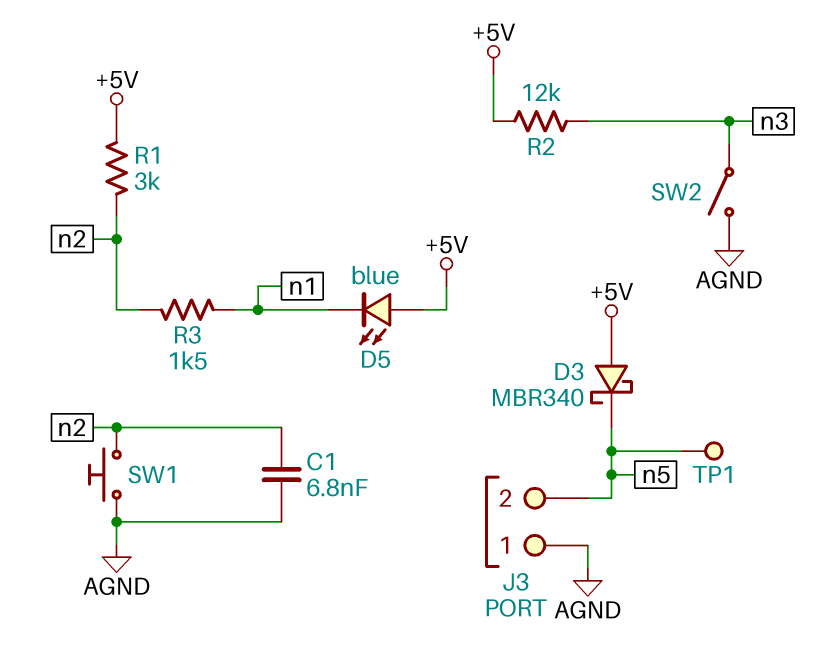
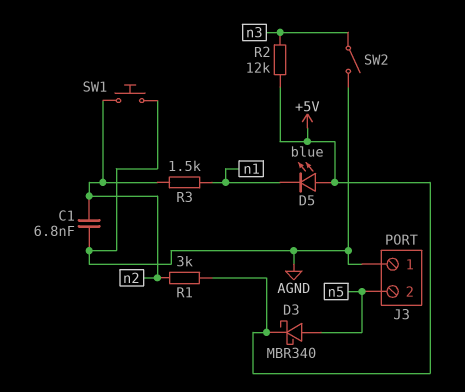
D3: schottky MBR340 (A +5V, K n5) -> schottky MBR340 (A n5, K +5V)
TP1: test point (n5) -> none

